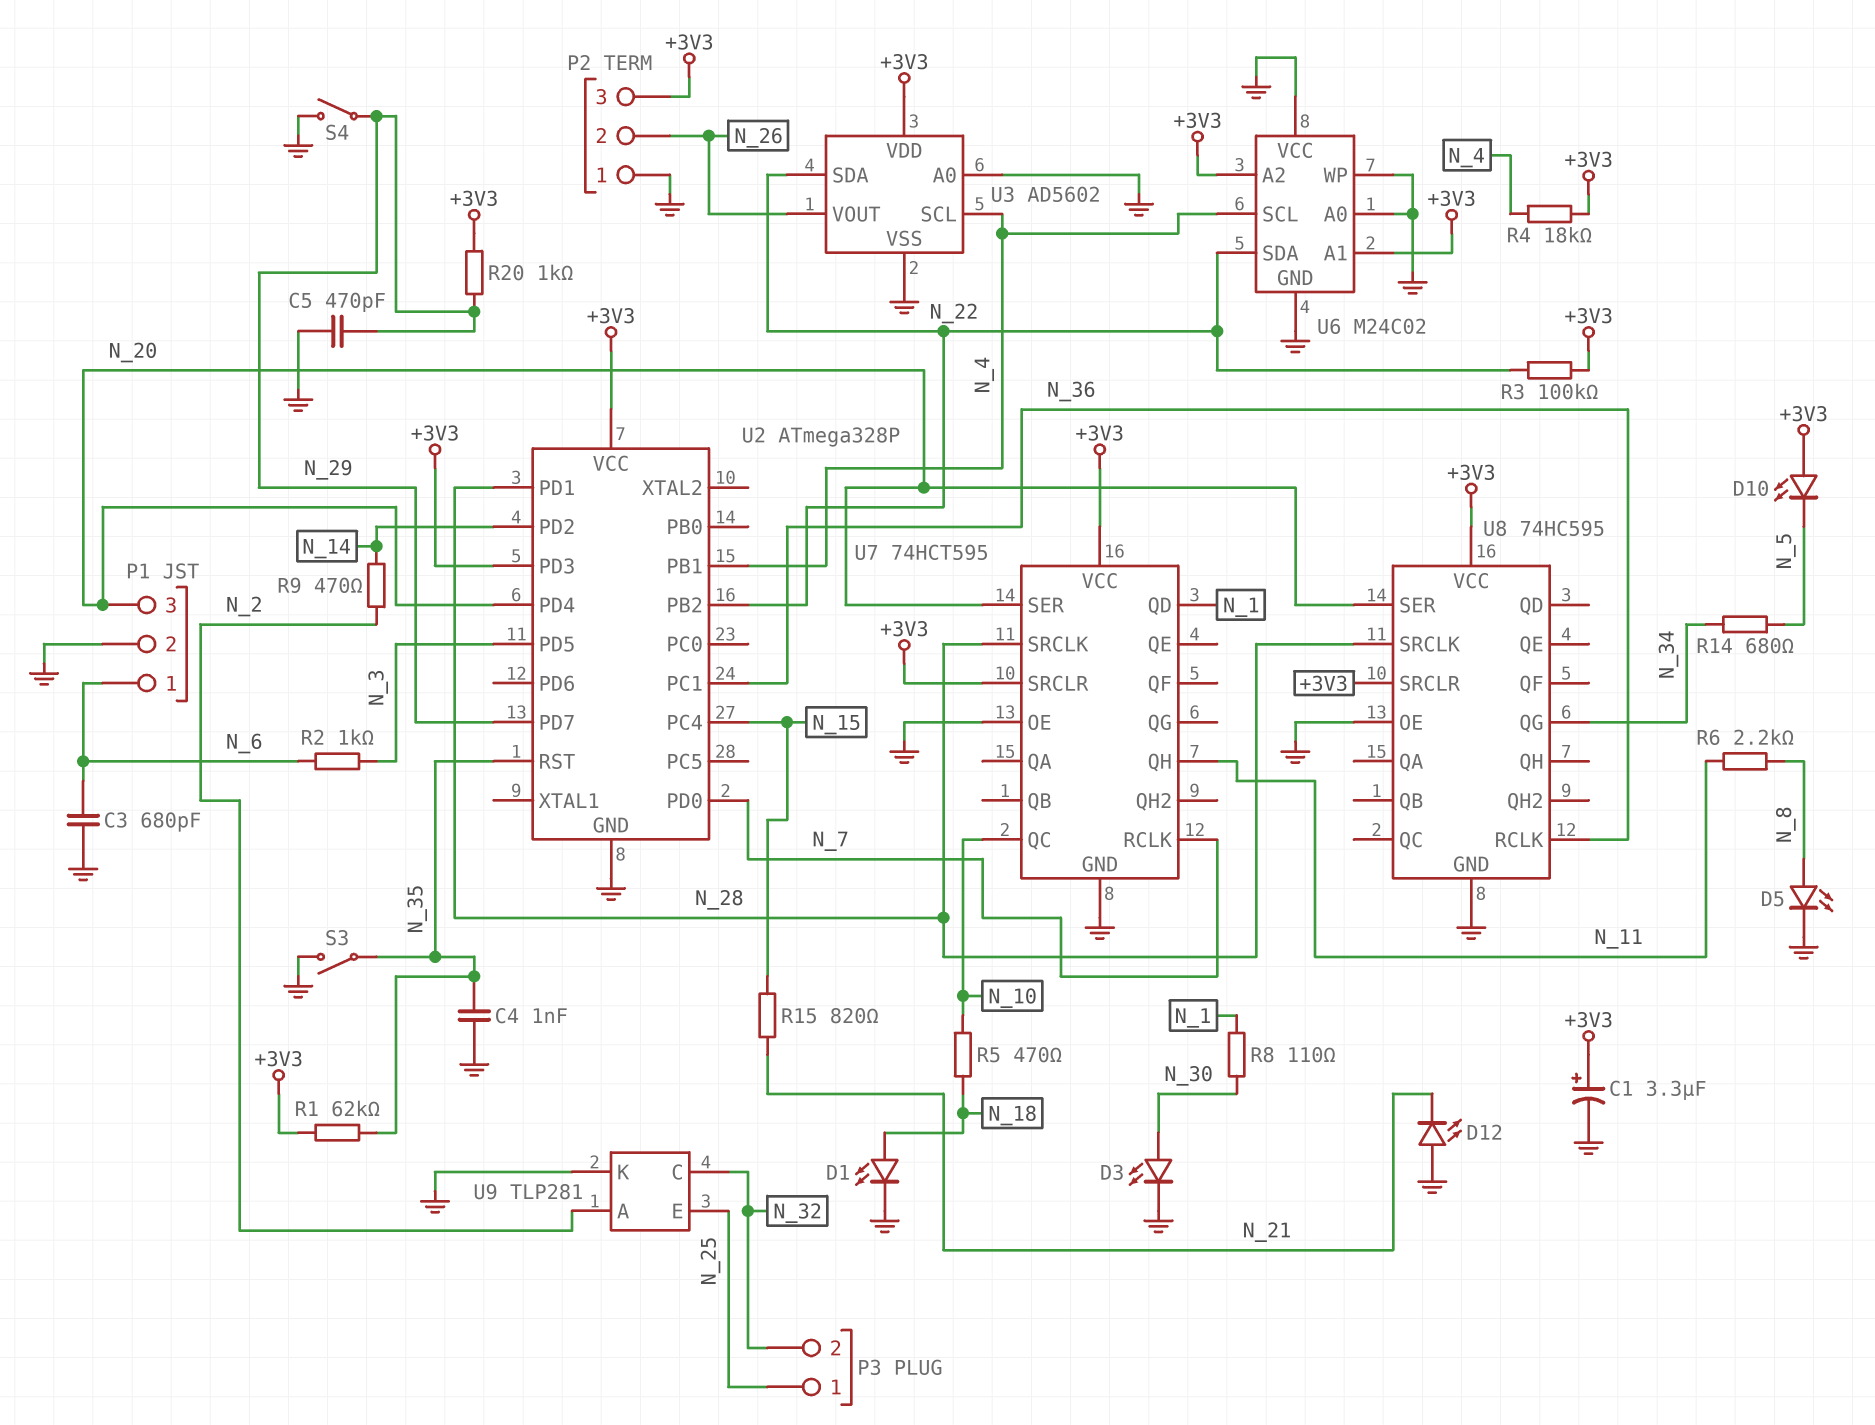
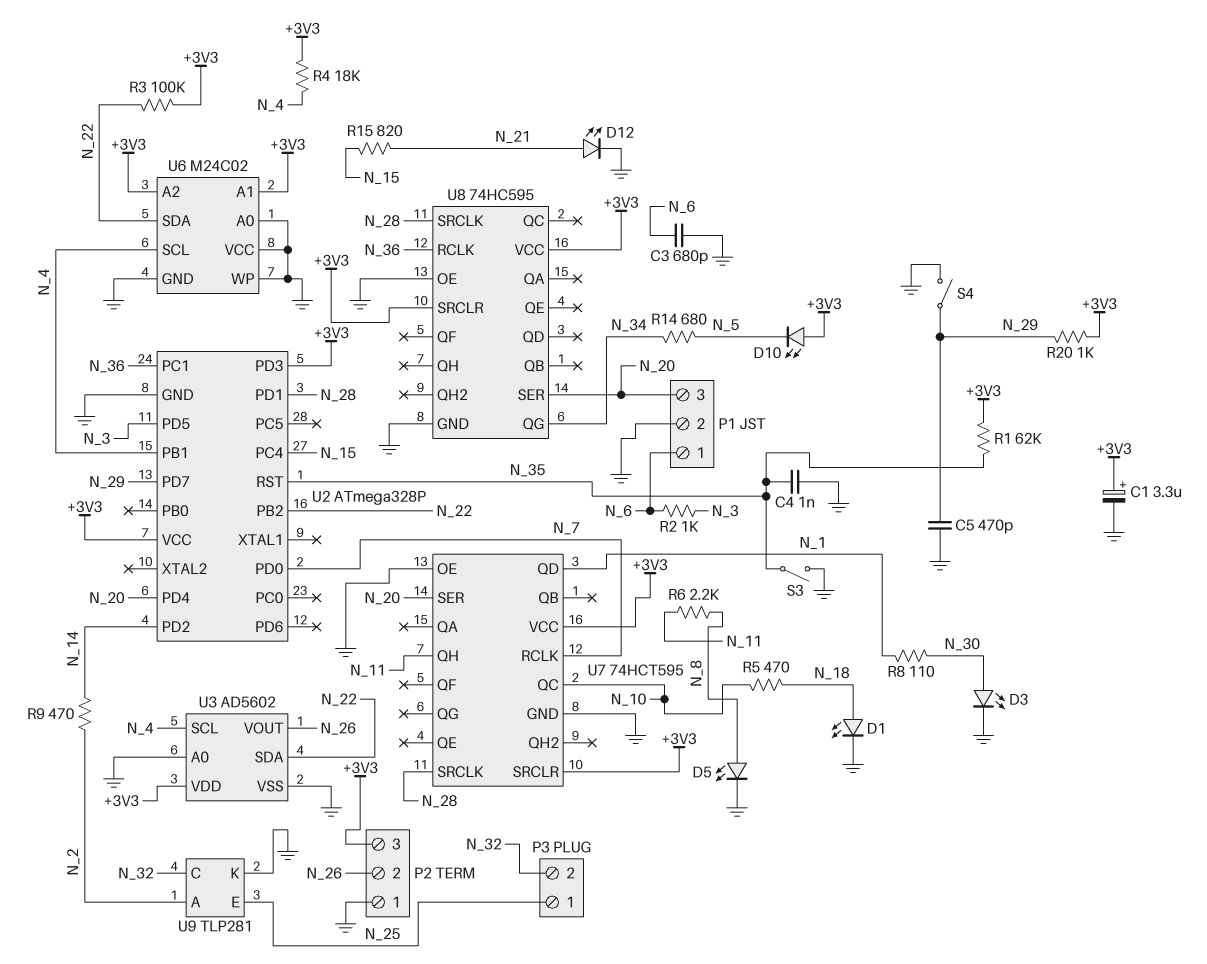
D12: LED (A GND, K N_21) -> LED (A N_21, K GND)

